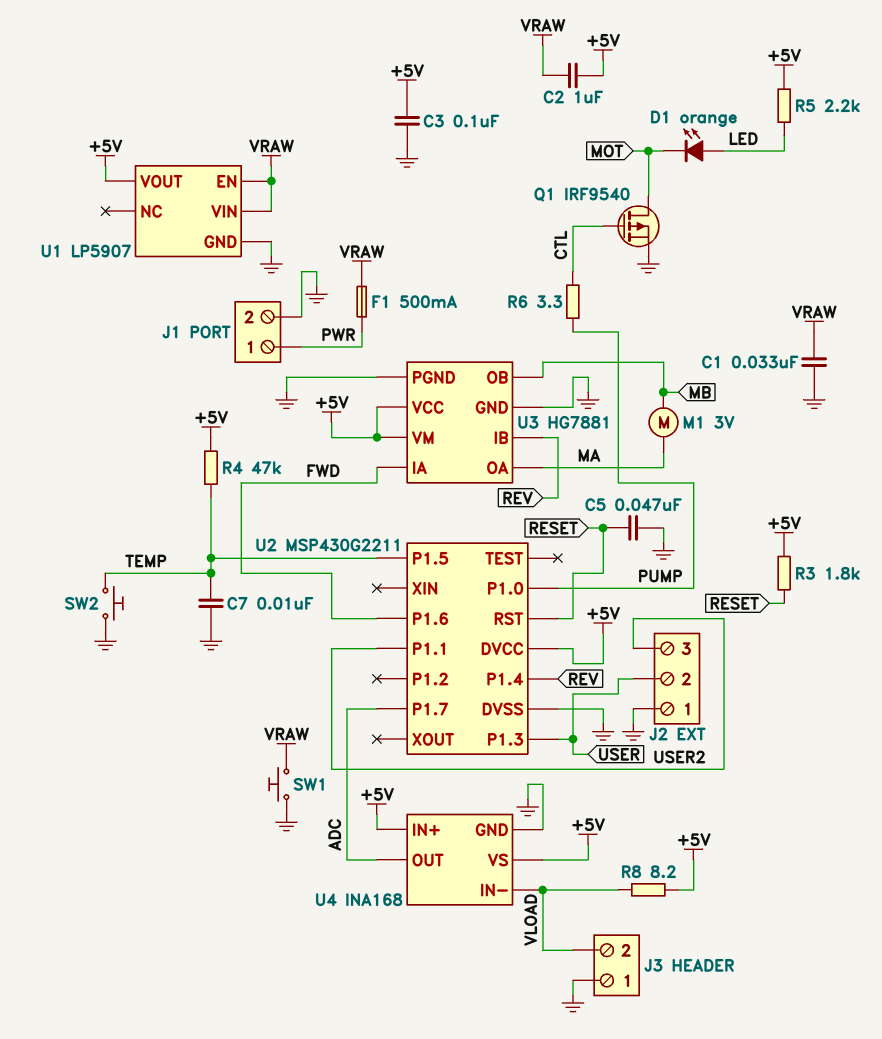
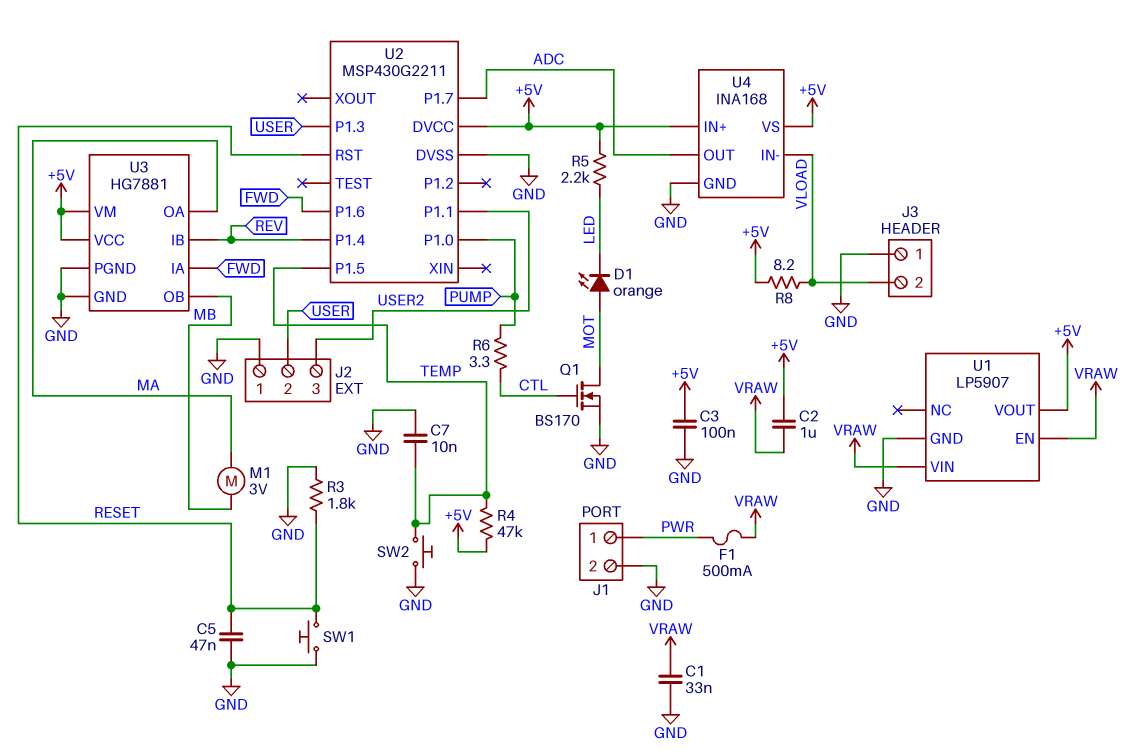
D1: LED orange (A LED, K MOT) -> LED orange (A MOT, K LED)
Q1: PMOS IRF9540 (G CTL, D MOT, S GND) -> NMOS BS170 (G CTL, D MOT, S GND)
R3: 1.8k (+5V, RESET) -> 1.8k (GND, RESET)
SW1: button (GND, VRAW) -> button (GND, RESET)

